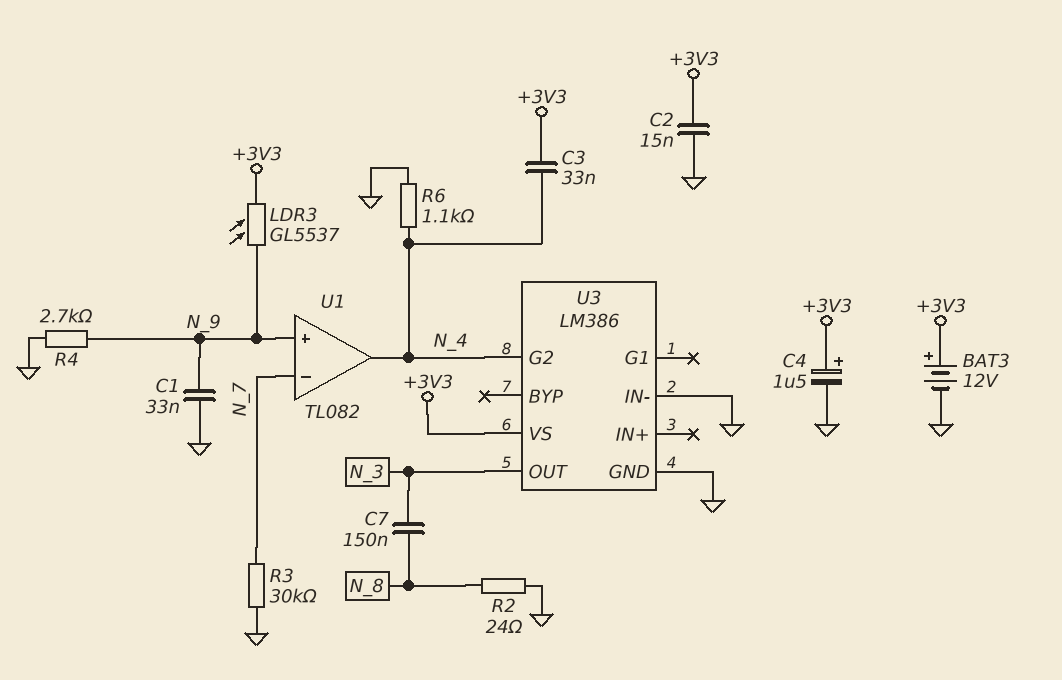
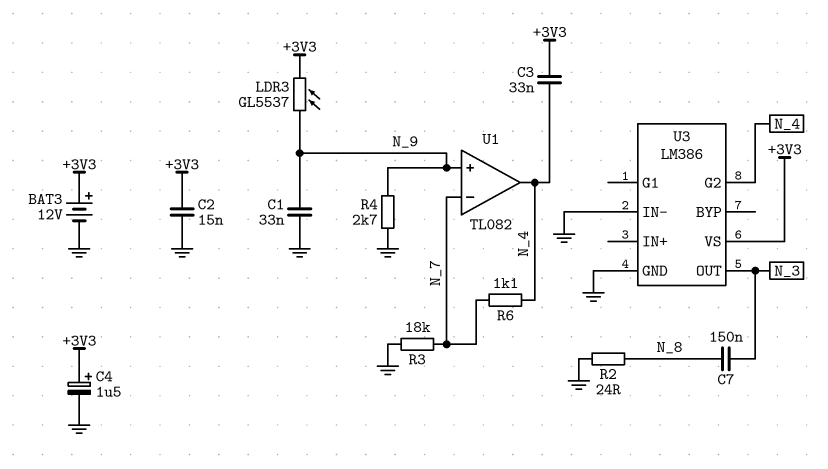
R3: 30k (GND, N_7) -> 18k (GND, N_7)
R6: 1.1k (GND, N_4) -> 1.1k (N_4, N_7)

